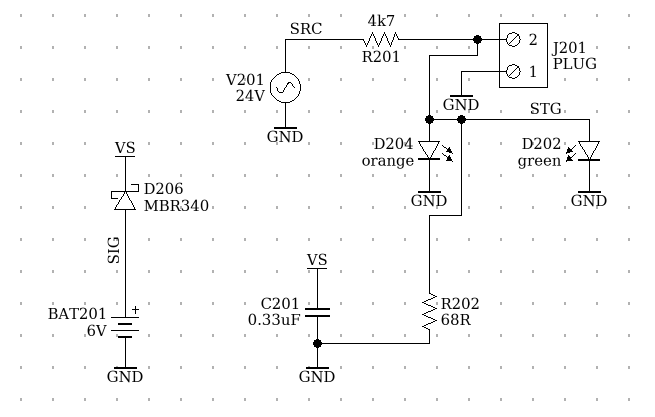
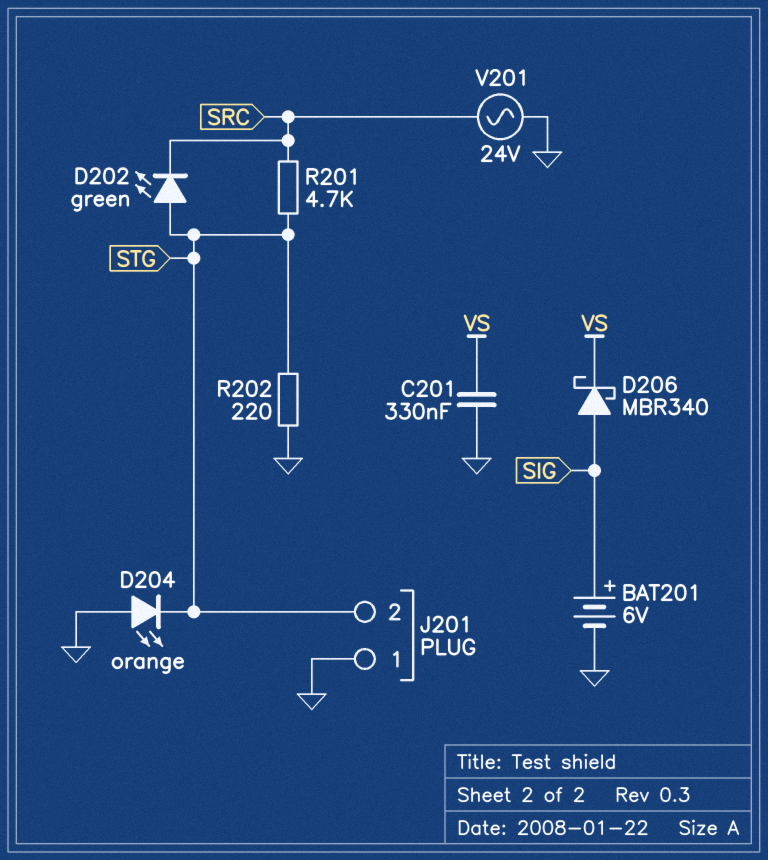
D202: LED green (A STG, K GND) -> LED green (A STG, K SRC)
D204: LED orange (A STG, K GND) -> LED orange (A GND, K STG)
R202: 68 (GND, STG) -> 220 (GND, STG)

